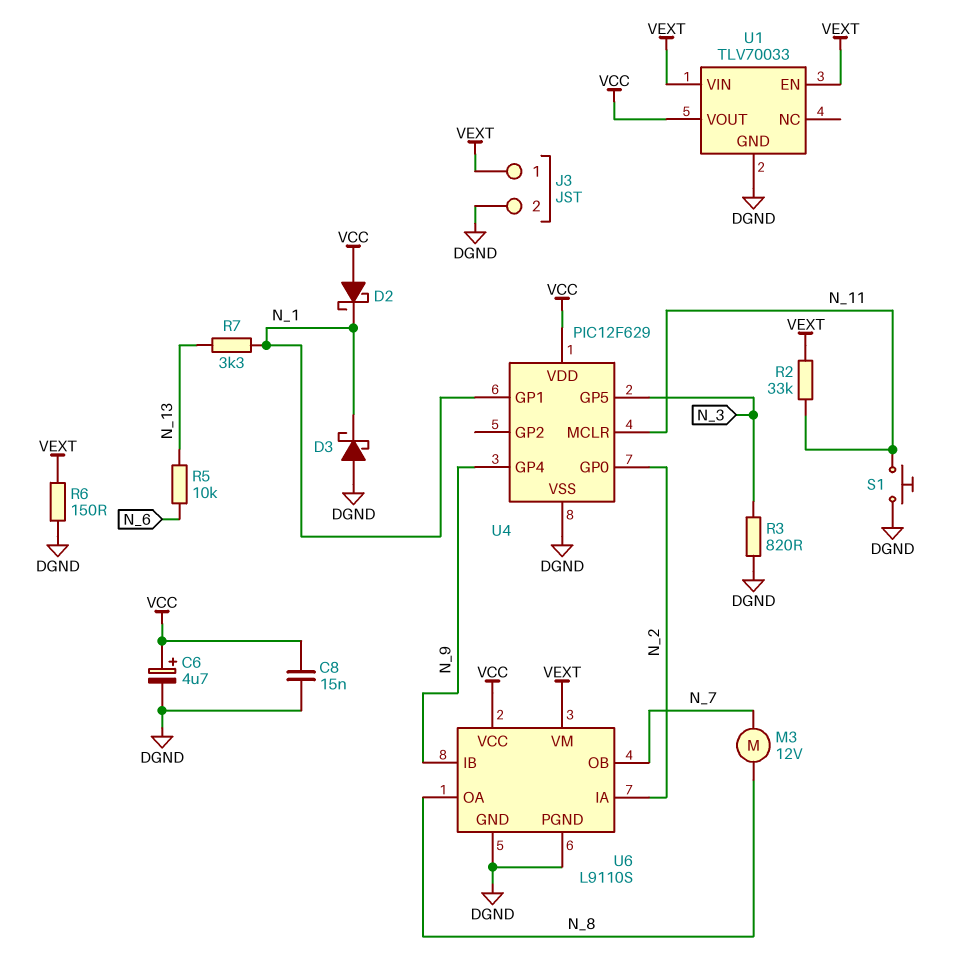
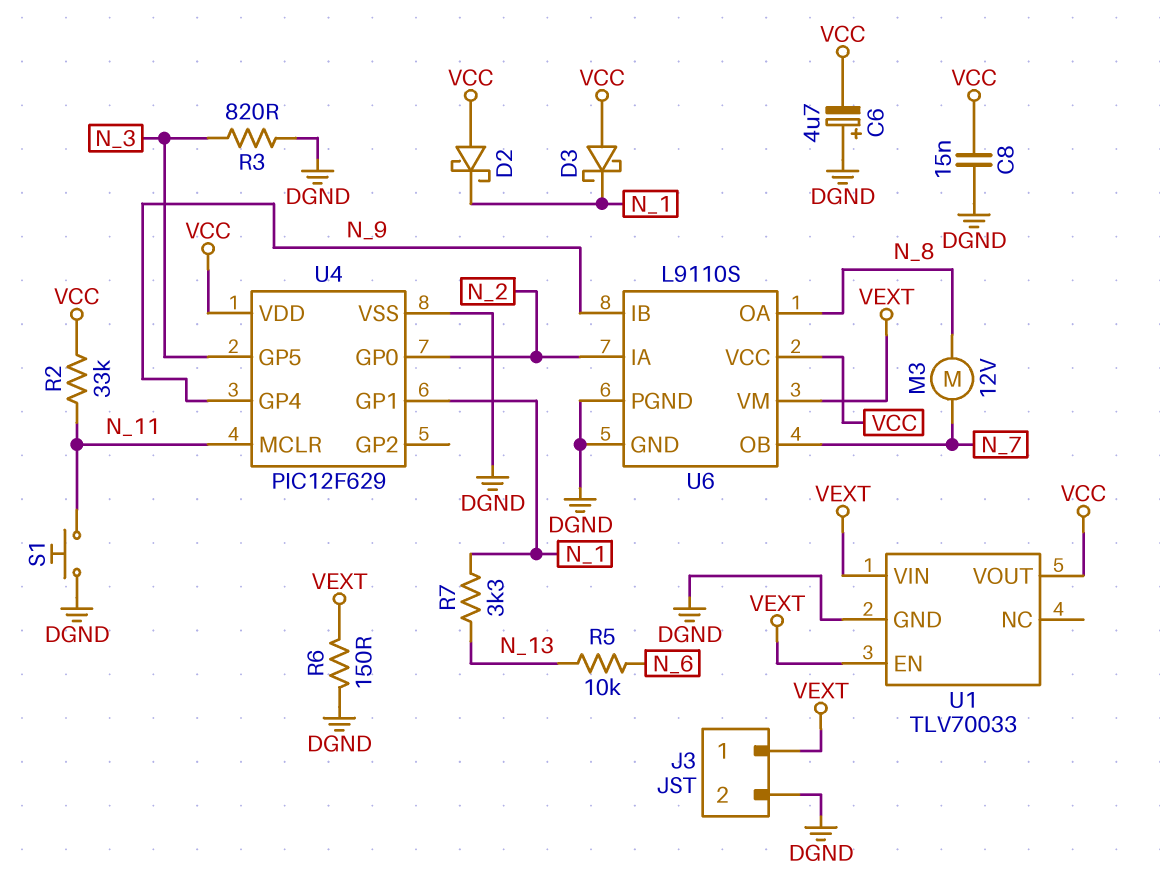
C6: 4.7uF (plus VCC, minus DGND) -> 4.7uF (plus DGND, minus VCC)
D3: schottky (A DGND, K N_1) -> schottky (A VCC, K N_1)
R2: 33k (N_11, VEXT) -> 33k (N_11, VCC)

